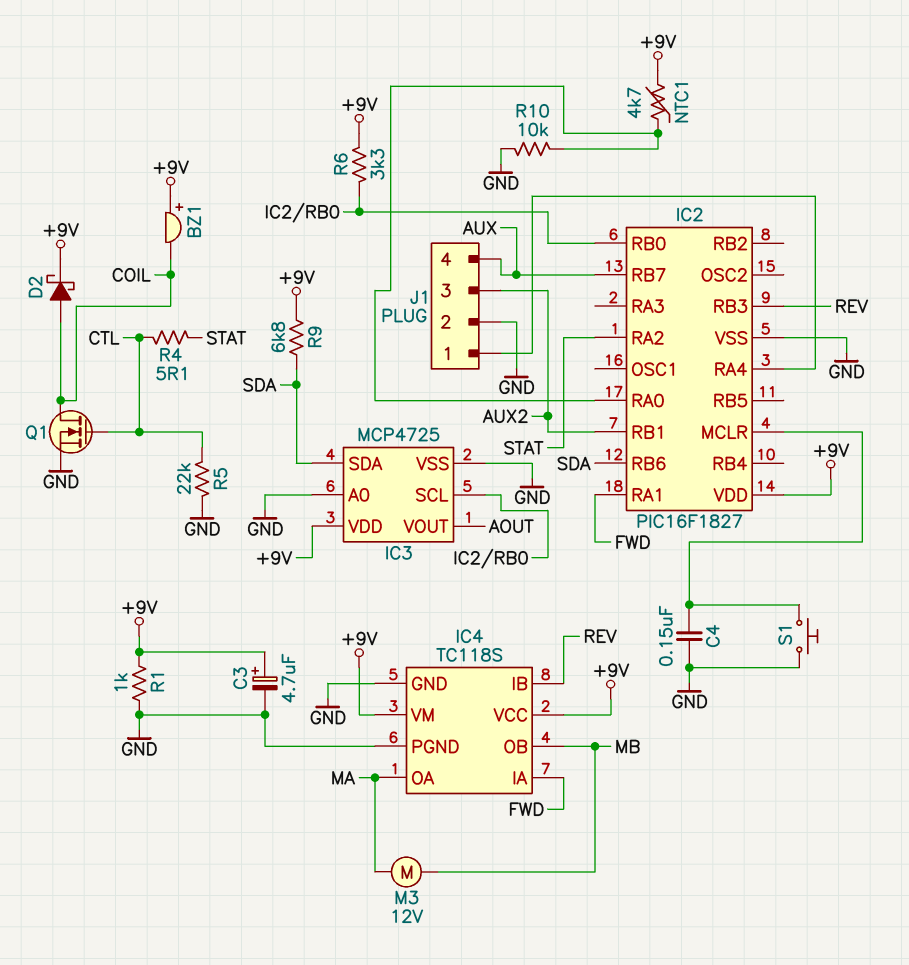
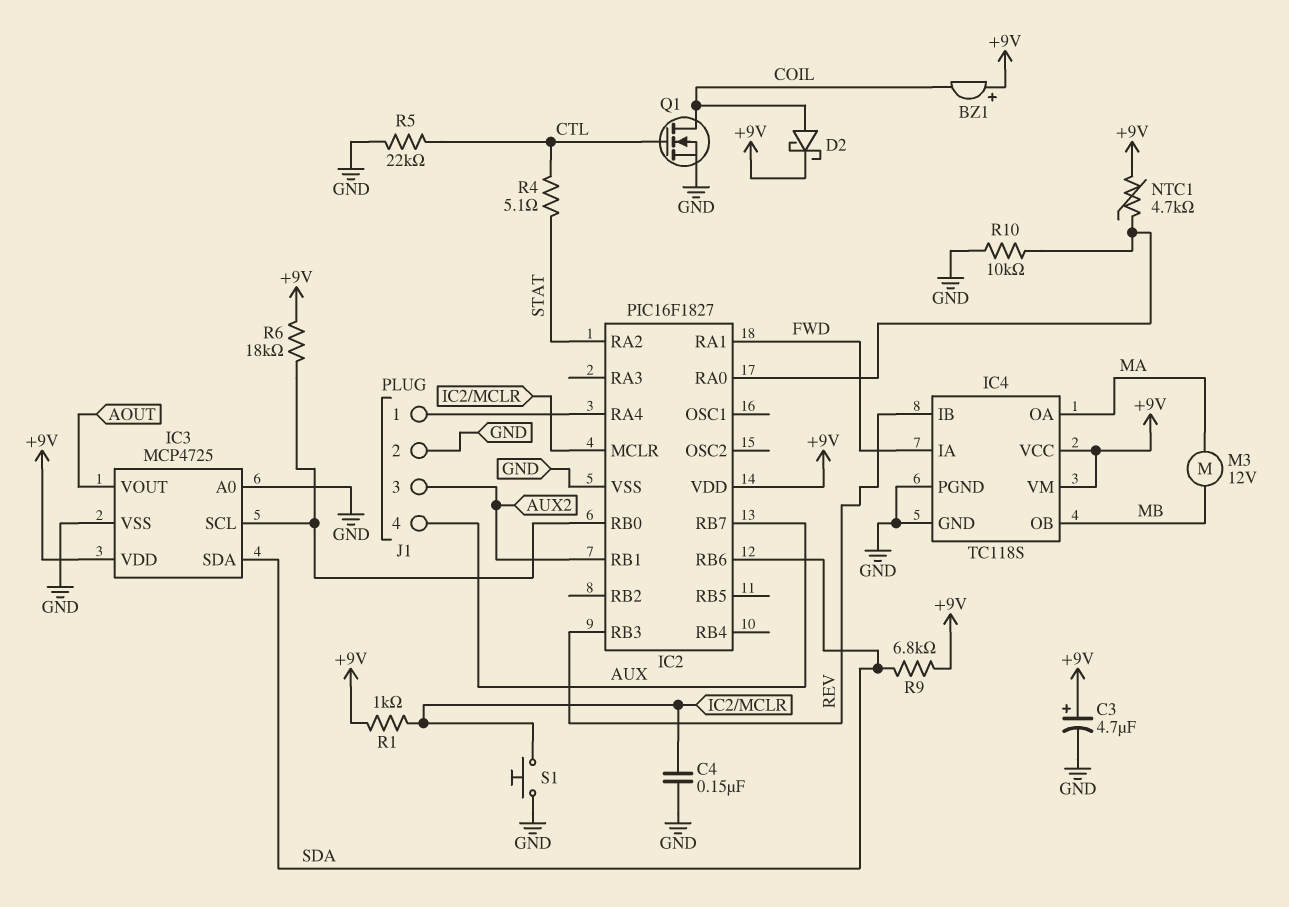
R1: 1k (+9V, GND) -> 1k (+9V, IC2/MCLR)
R6: 3.3k (+9V, IC2/RB0) -> 18k (+9V, IC2/RB0)

